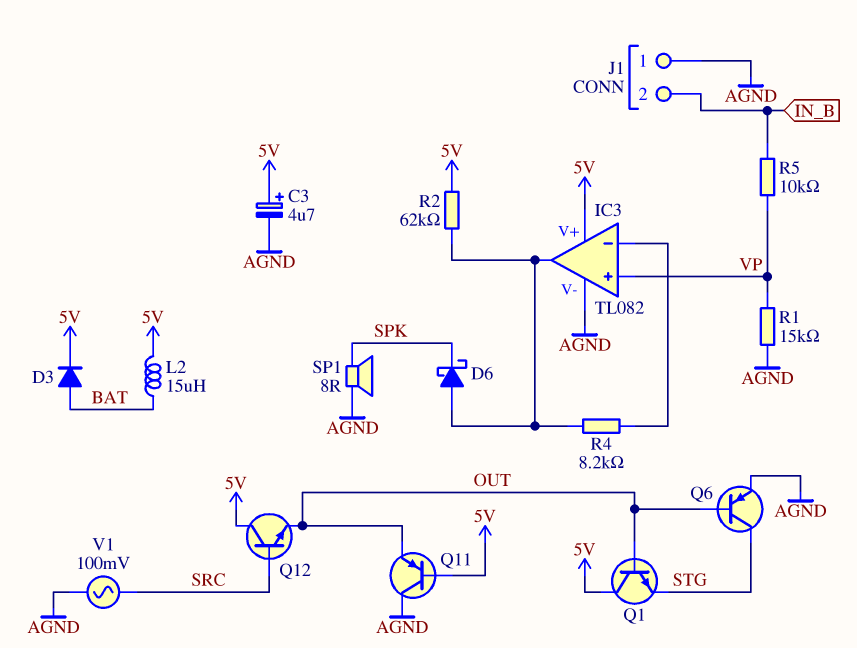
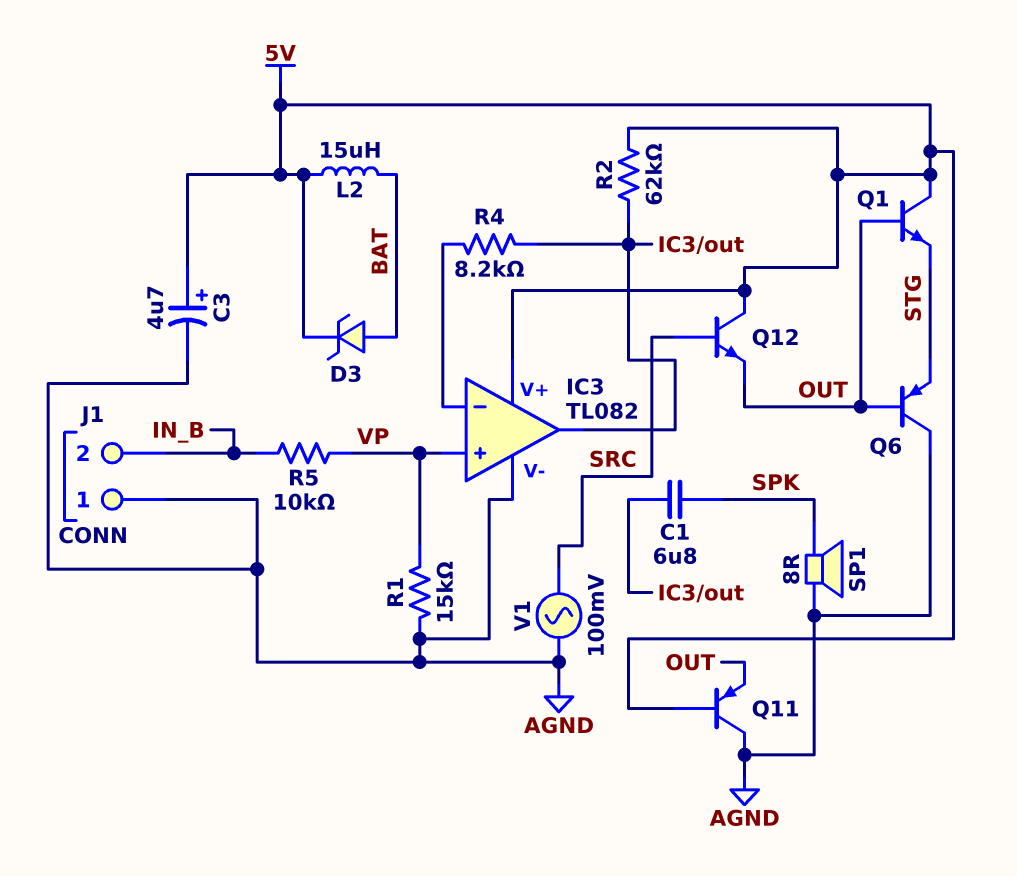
C1: none -> 6.8uF (IC3/out, SPK)
D3: diode (A BAT, K 5V) -> zener (A BAT, K 5V)
D6: schottky (A IC3/out, K SPK) -> none
Q6: PNP (B OUT, C STG, E AGND) -> PNP (B OUT, C AGND, E STG)

